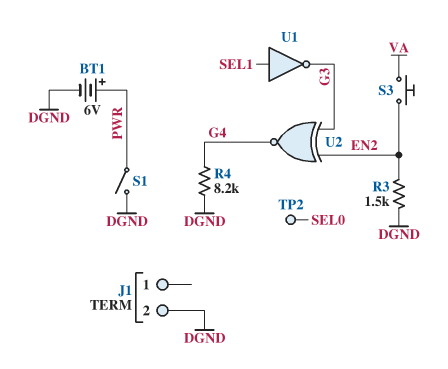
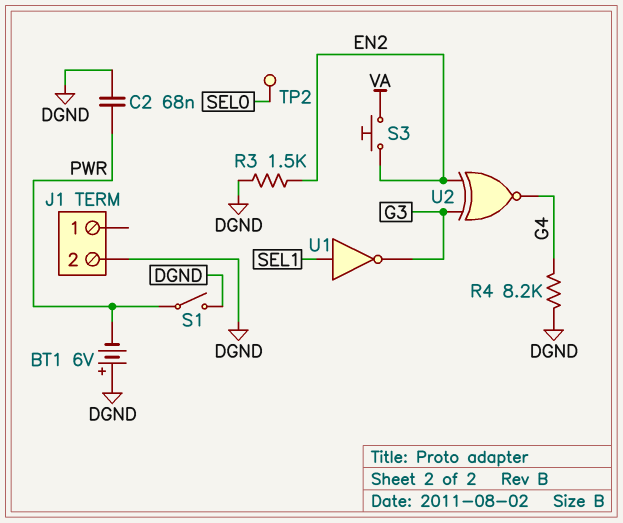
BT1: 6V (plus PWR, minus DGND) -> 6V (plus DGND, minus PWR)
C2: none -> 68nF (DGND, PWR)

